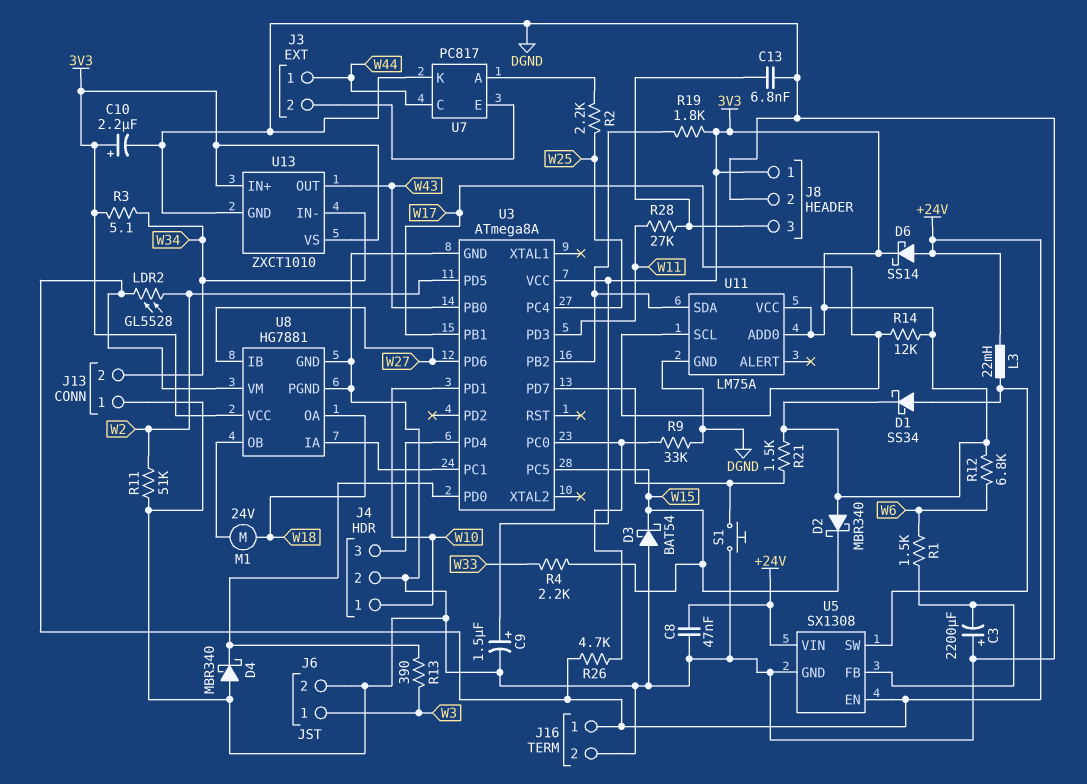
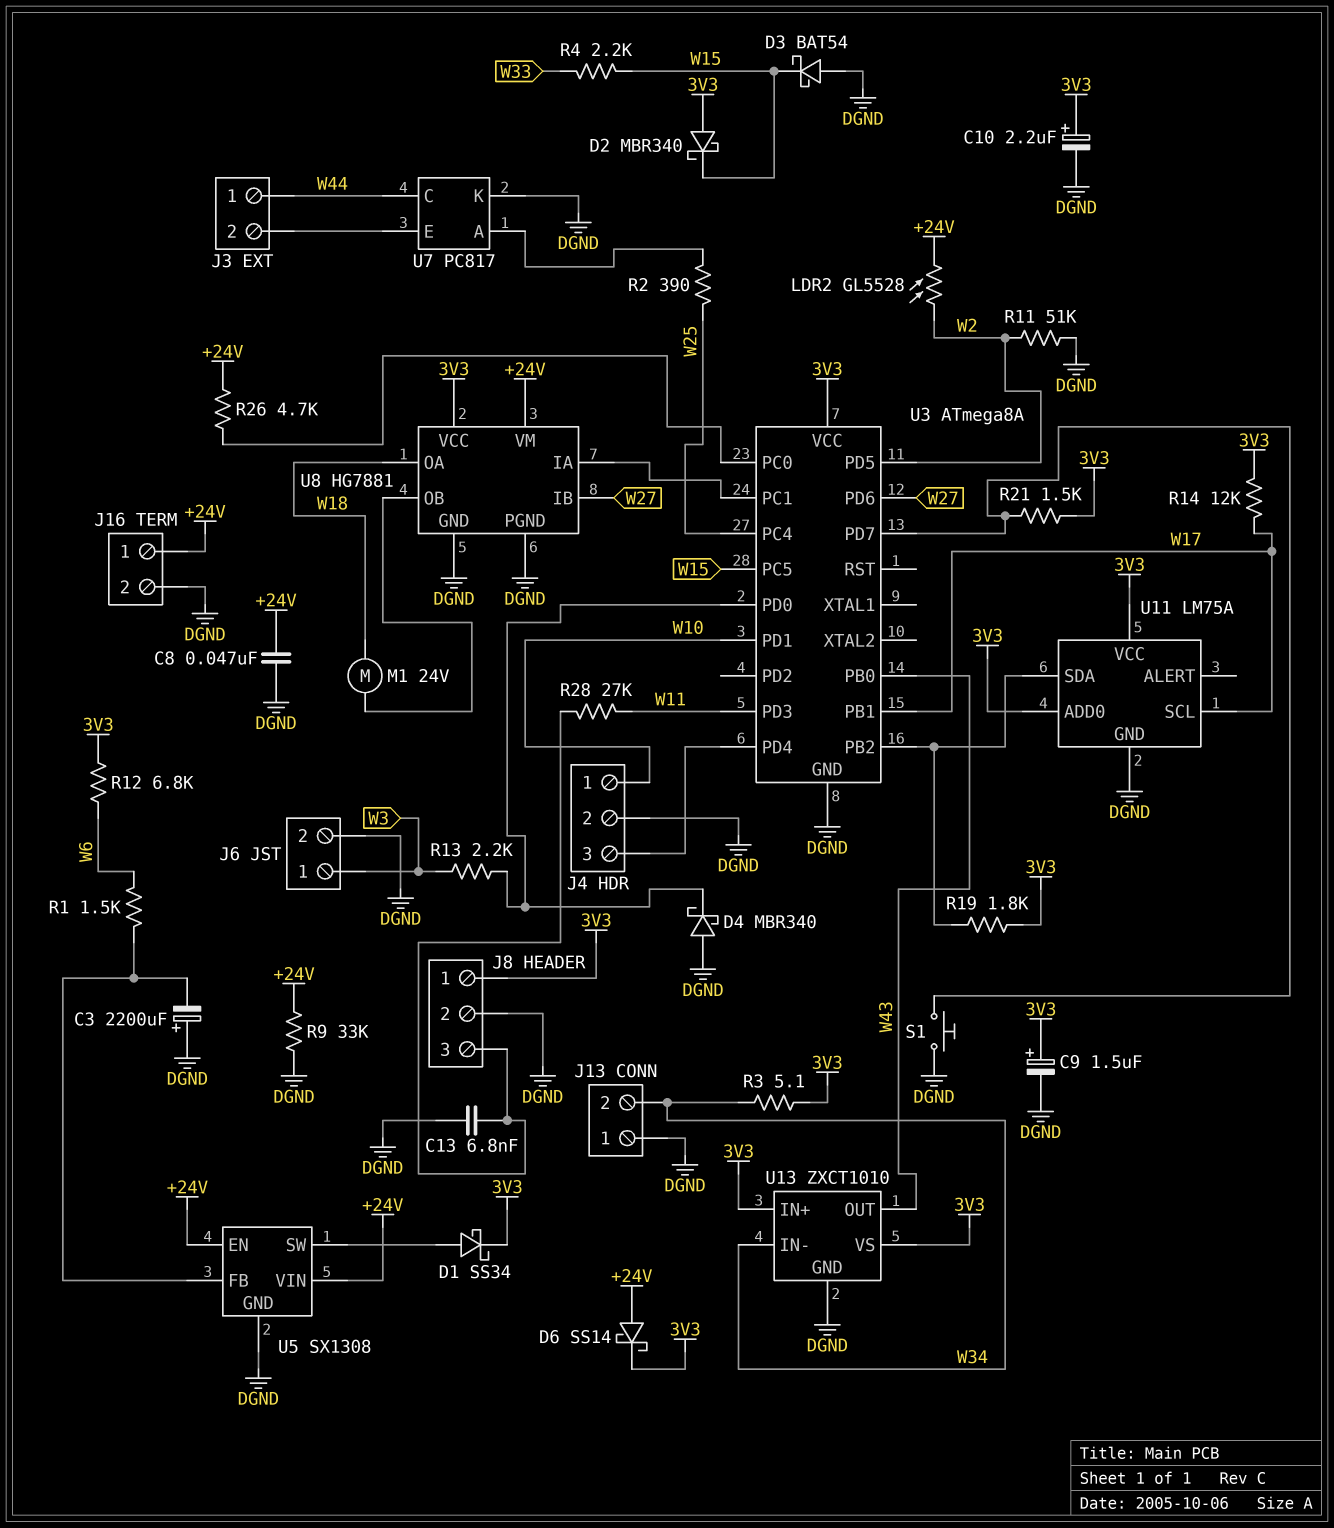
L3: 22mH (+24V, U5/SW) -> none
R2: 2.2k (U7/A, W25) -> 390 (U7/A, W25)
R9: 33k (DGND, U3/PC0) -> 33k (+24V, DGND)
R13: 390 (U3/PD0, W3) -> 2.2k (U3/PD0, W3)

